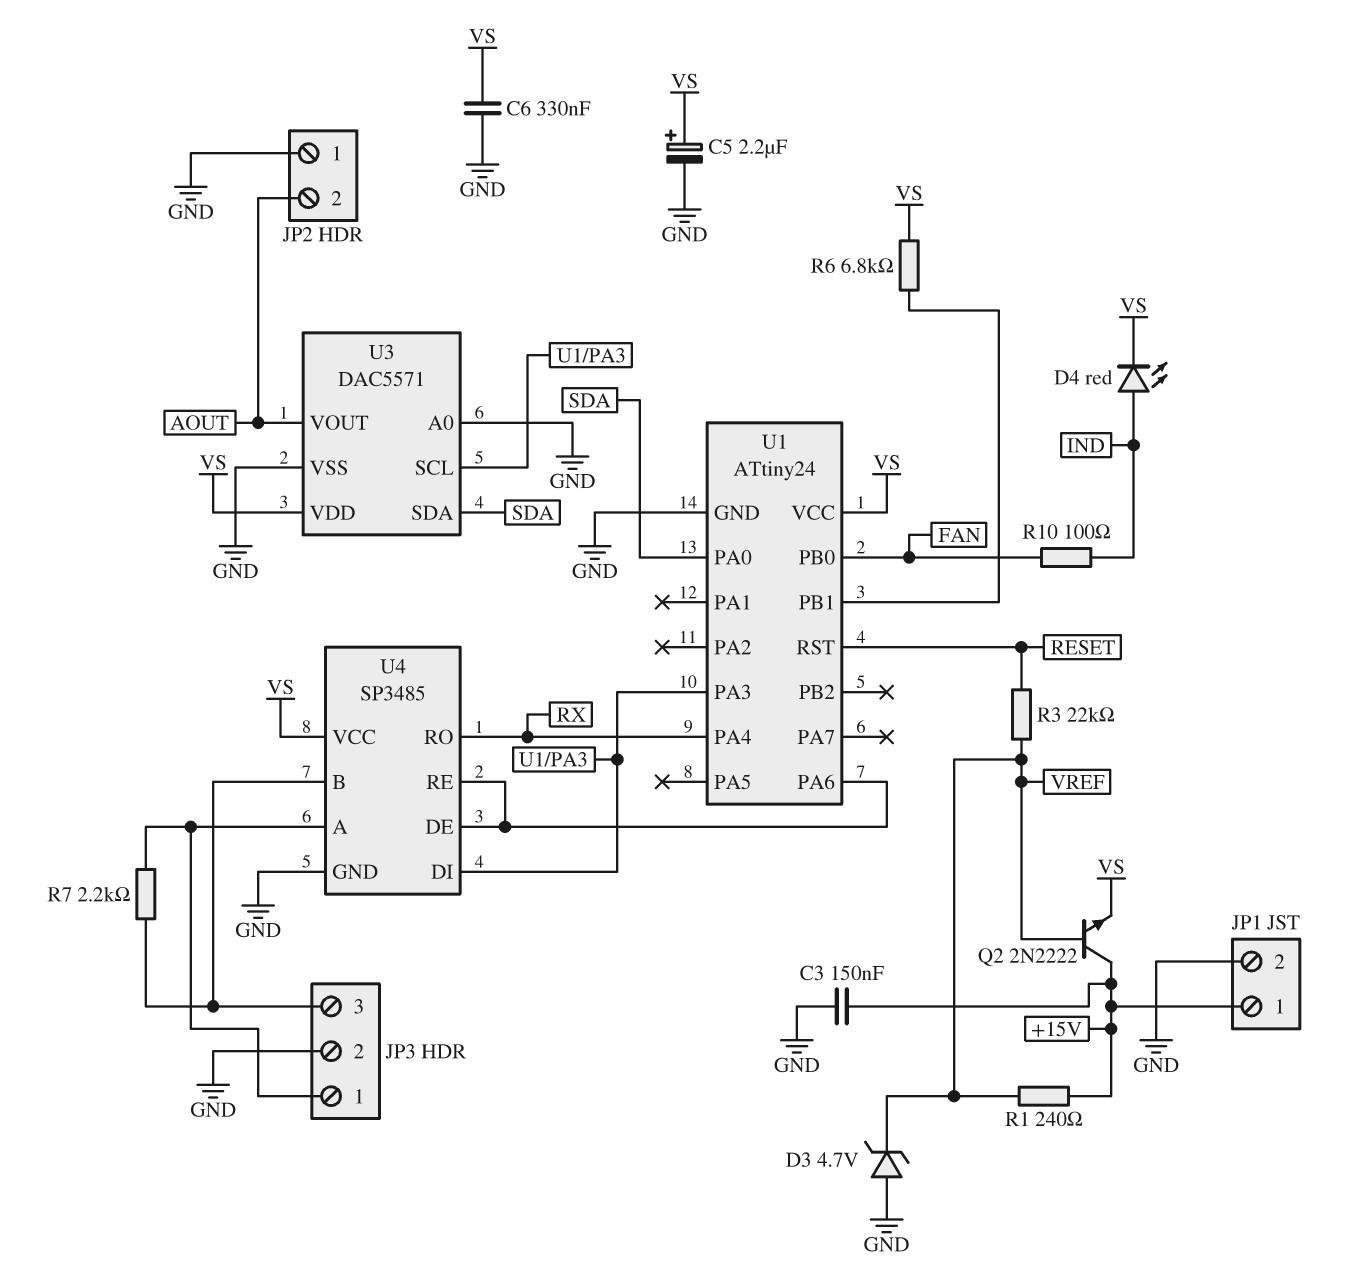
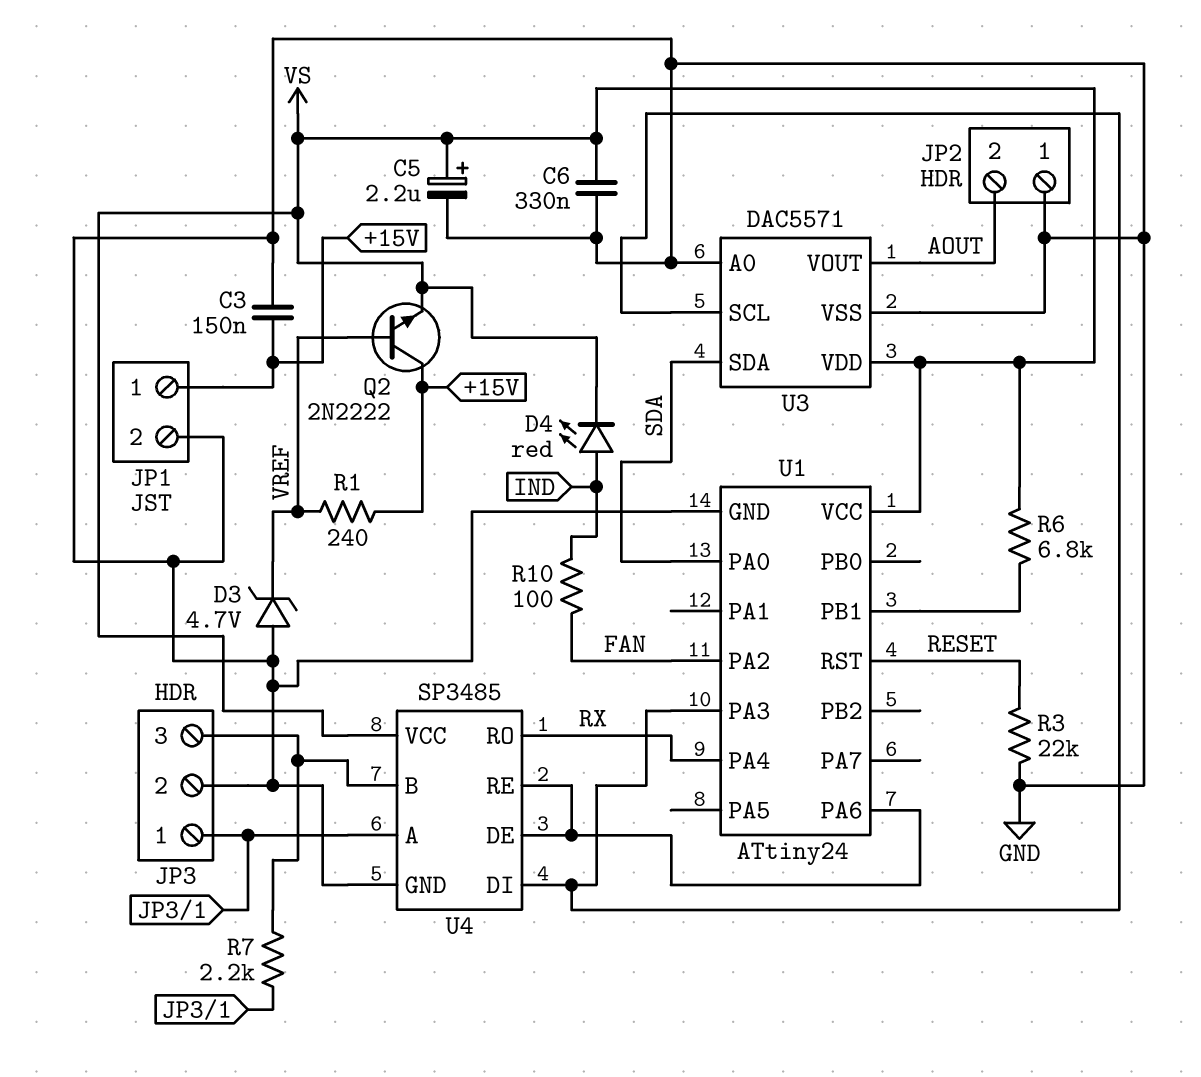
R3: 22k (RESET, VREF) -> 22k (GND, RESET)
U1 pin PA2: none -> FAN
U1 pin PB0: FAN -> none

